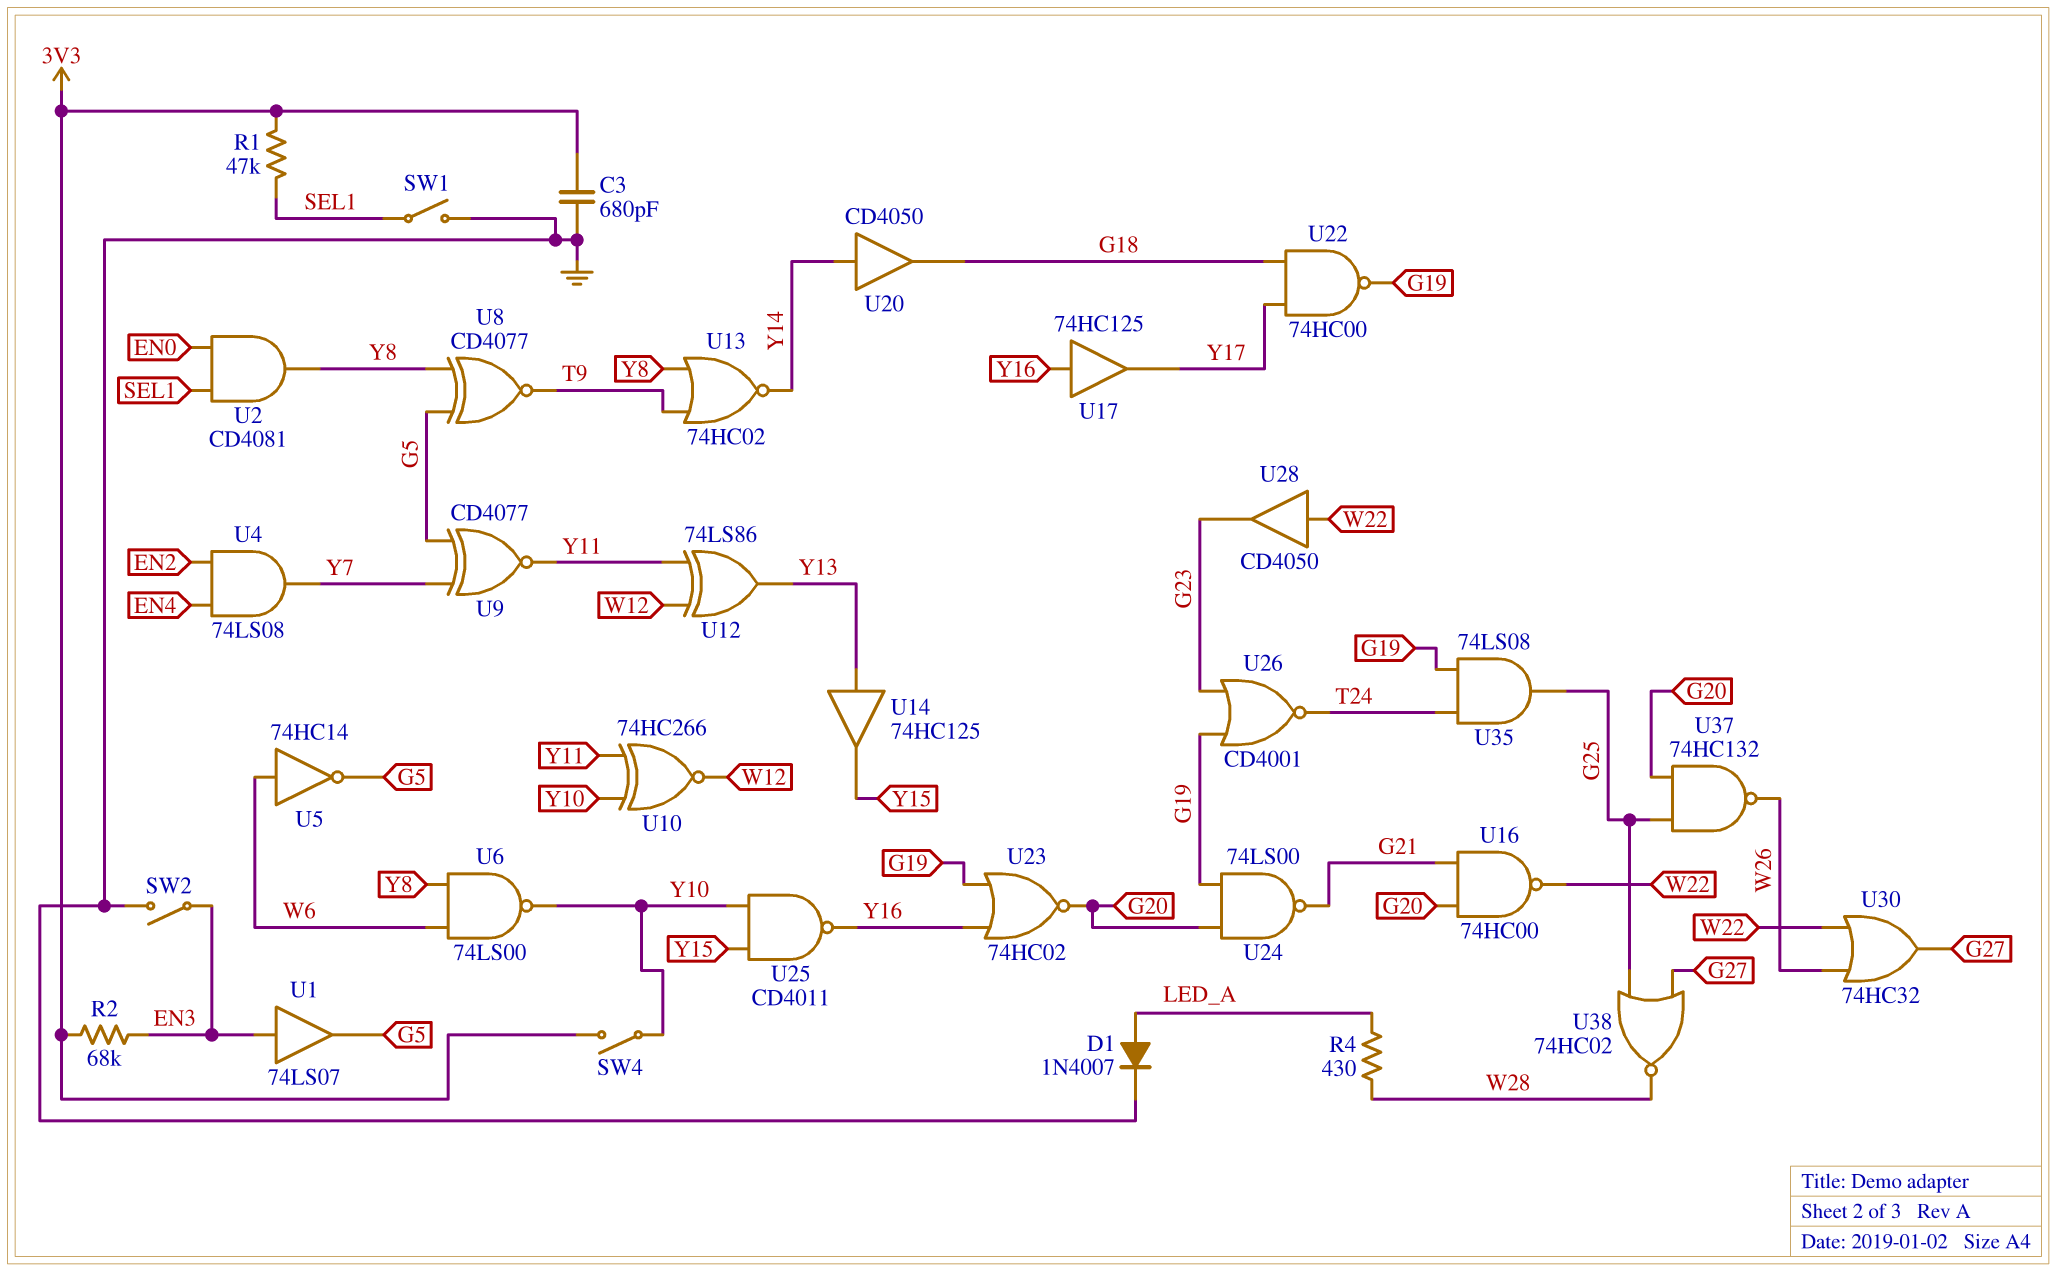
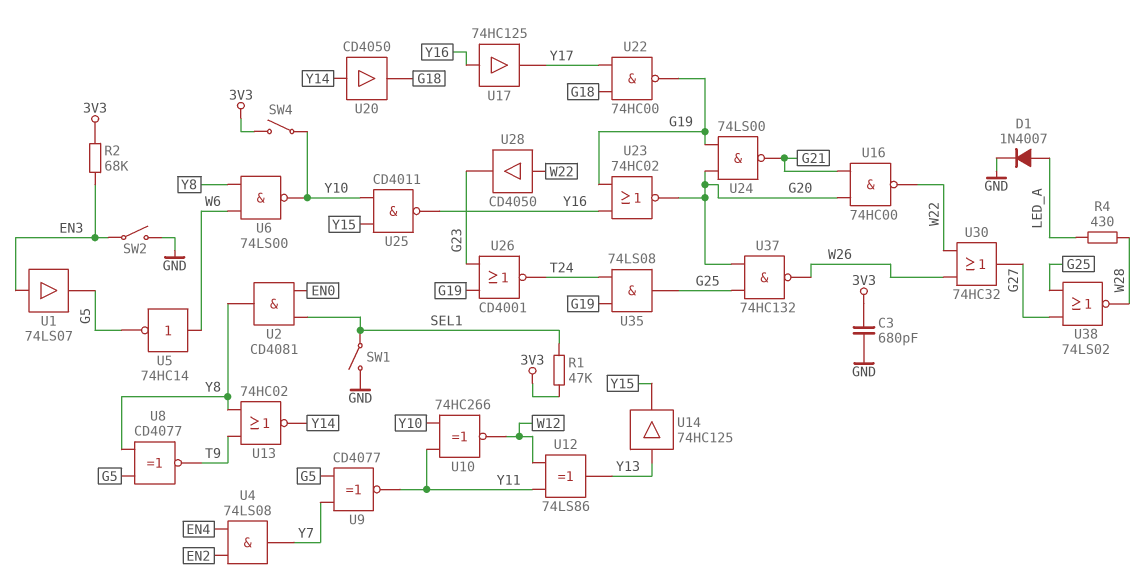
U38: NOR 74HC02 (in G25, in G27, out W28) -> NOR 74LS02 (in G25, in G27, out W28)

